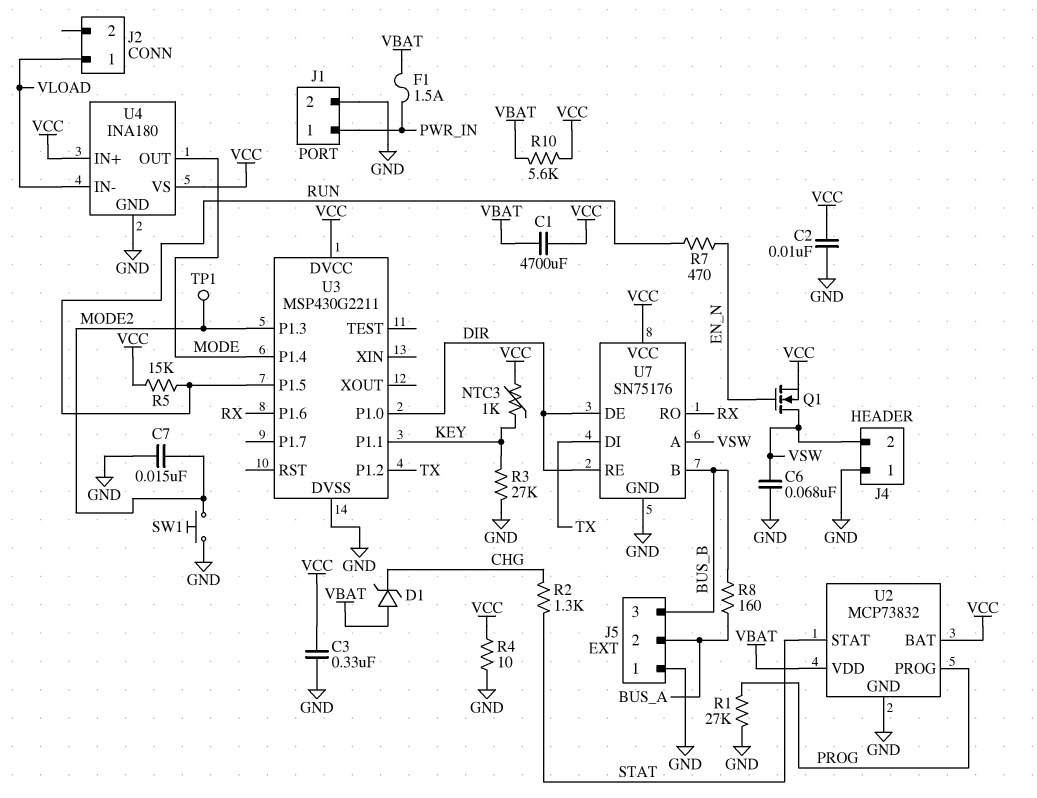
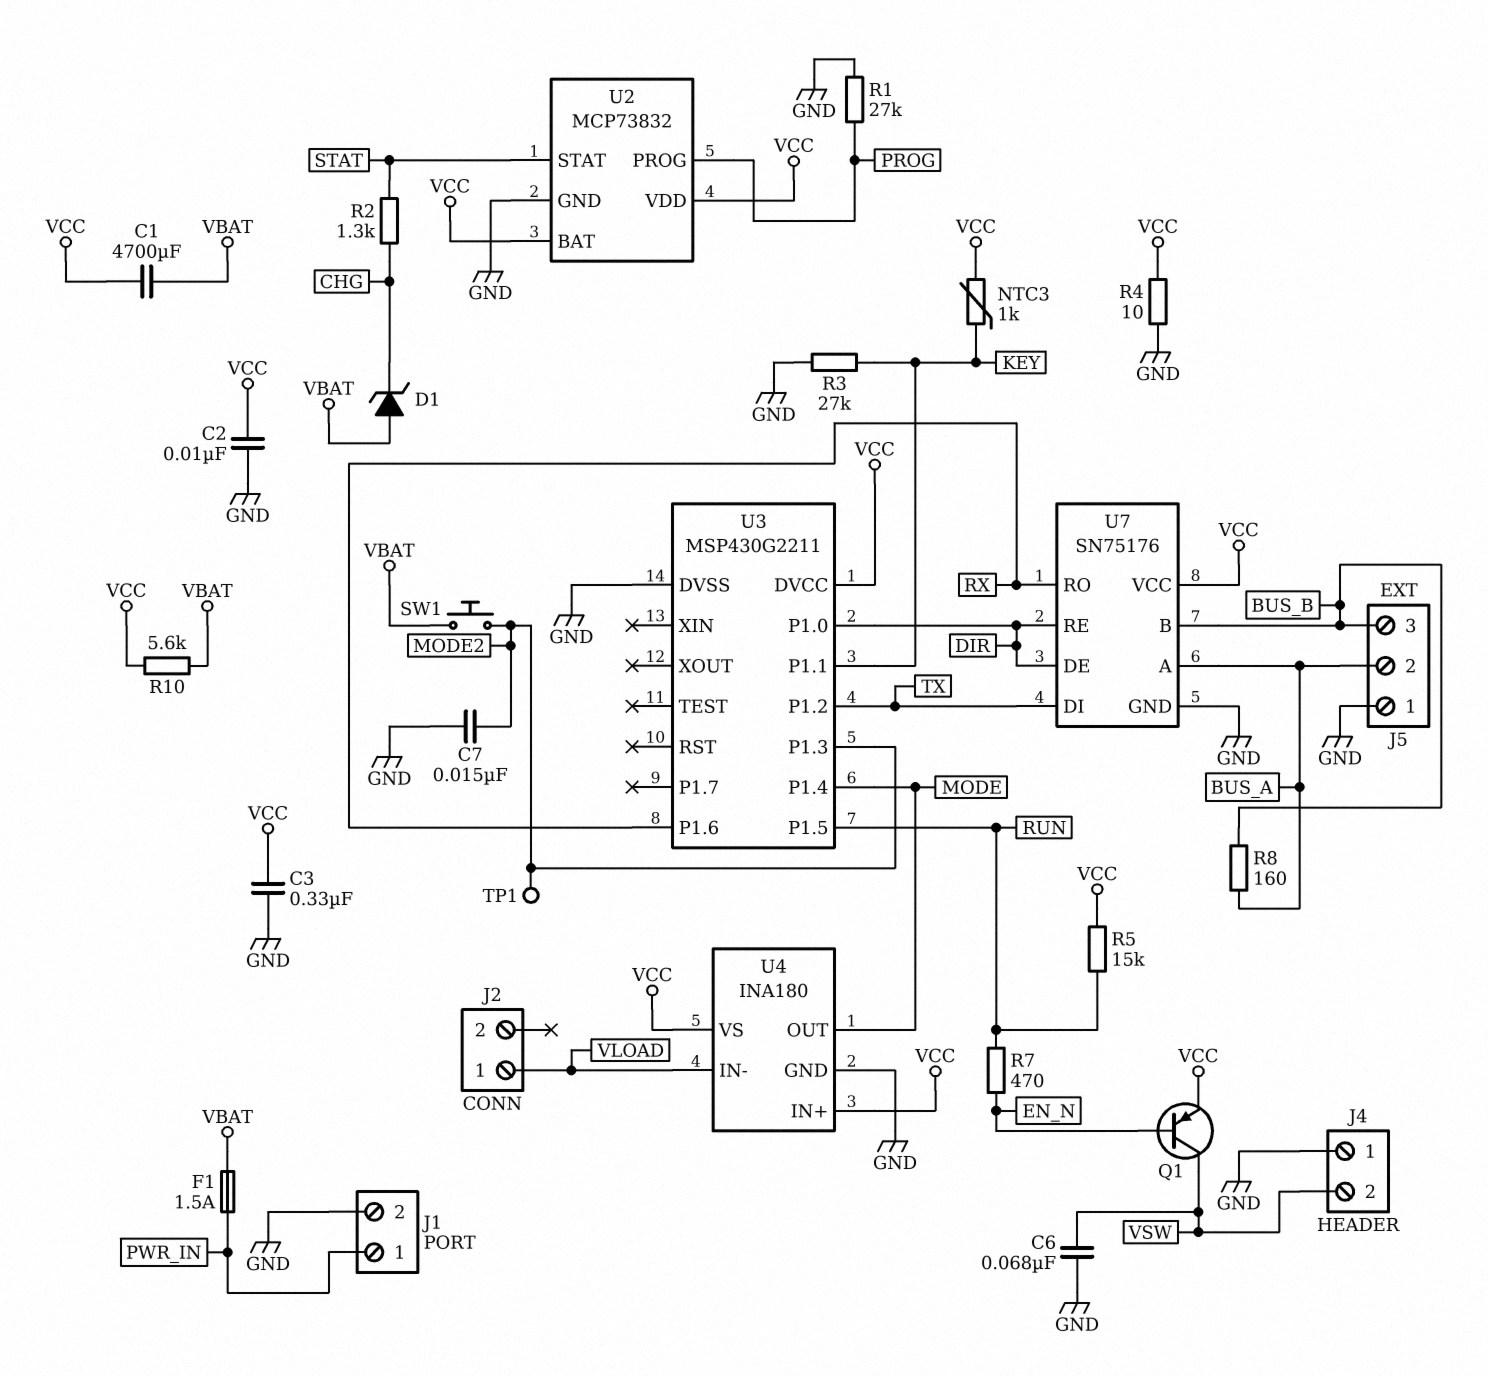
Q1: NMOS (G EN_N, D VSW, S VCC) -> PNP (B EN_N, C VSW, E VCC)
SW1: button (GND, MODE2) -> button (MODE2, VBAT)
U2 pin VDD: VBAT -> VCC
U7 pin A: VSW -> BUS_A

